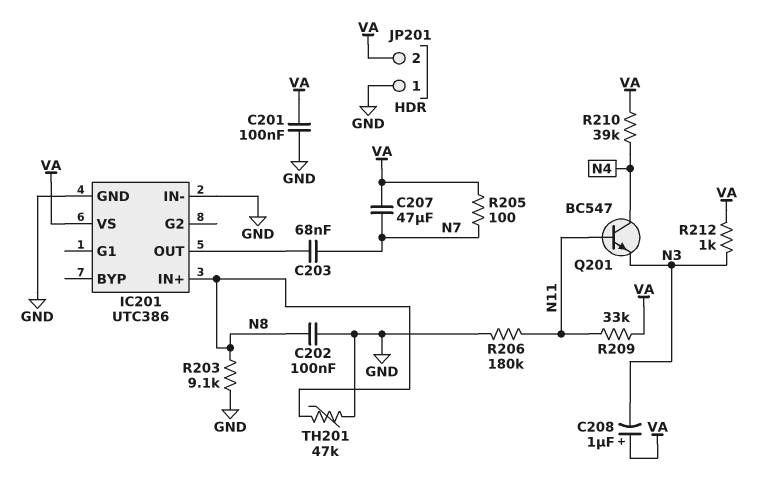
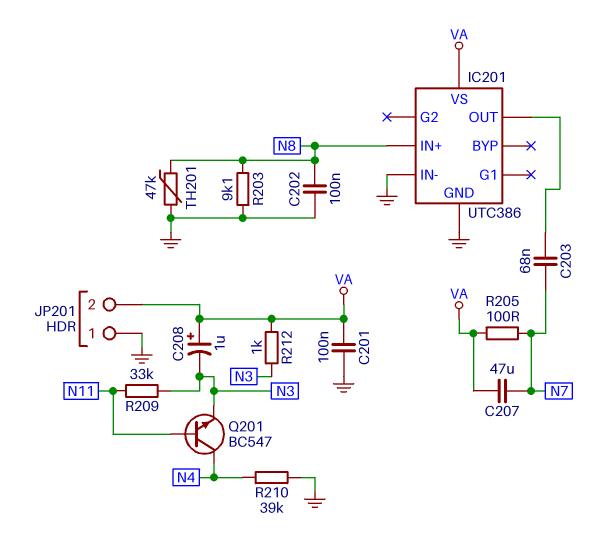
R206: 180k (GND, N11) -> none
R209: 33k (N11, VA) -> 33k (N3, N11)
R210: 39k (N4, VA) -> 39k (GND, N4)

